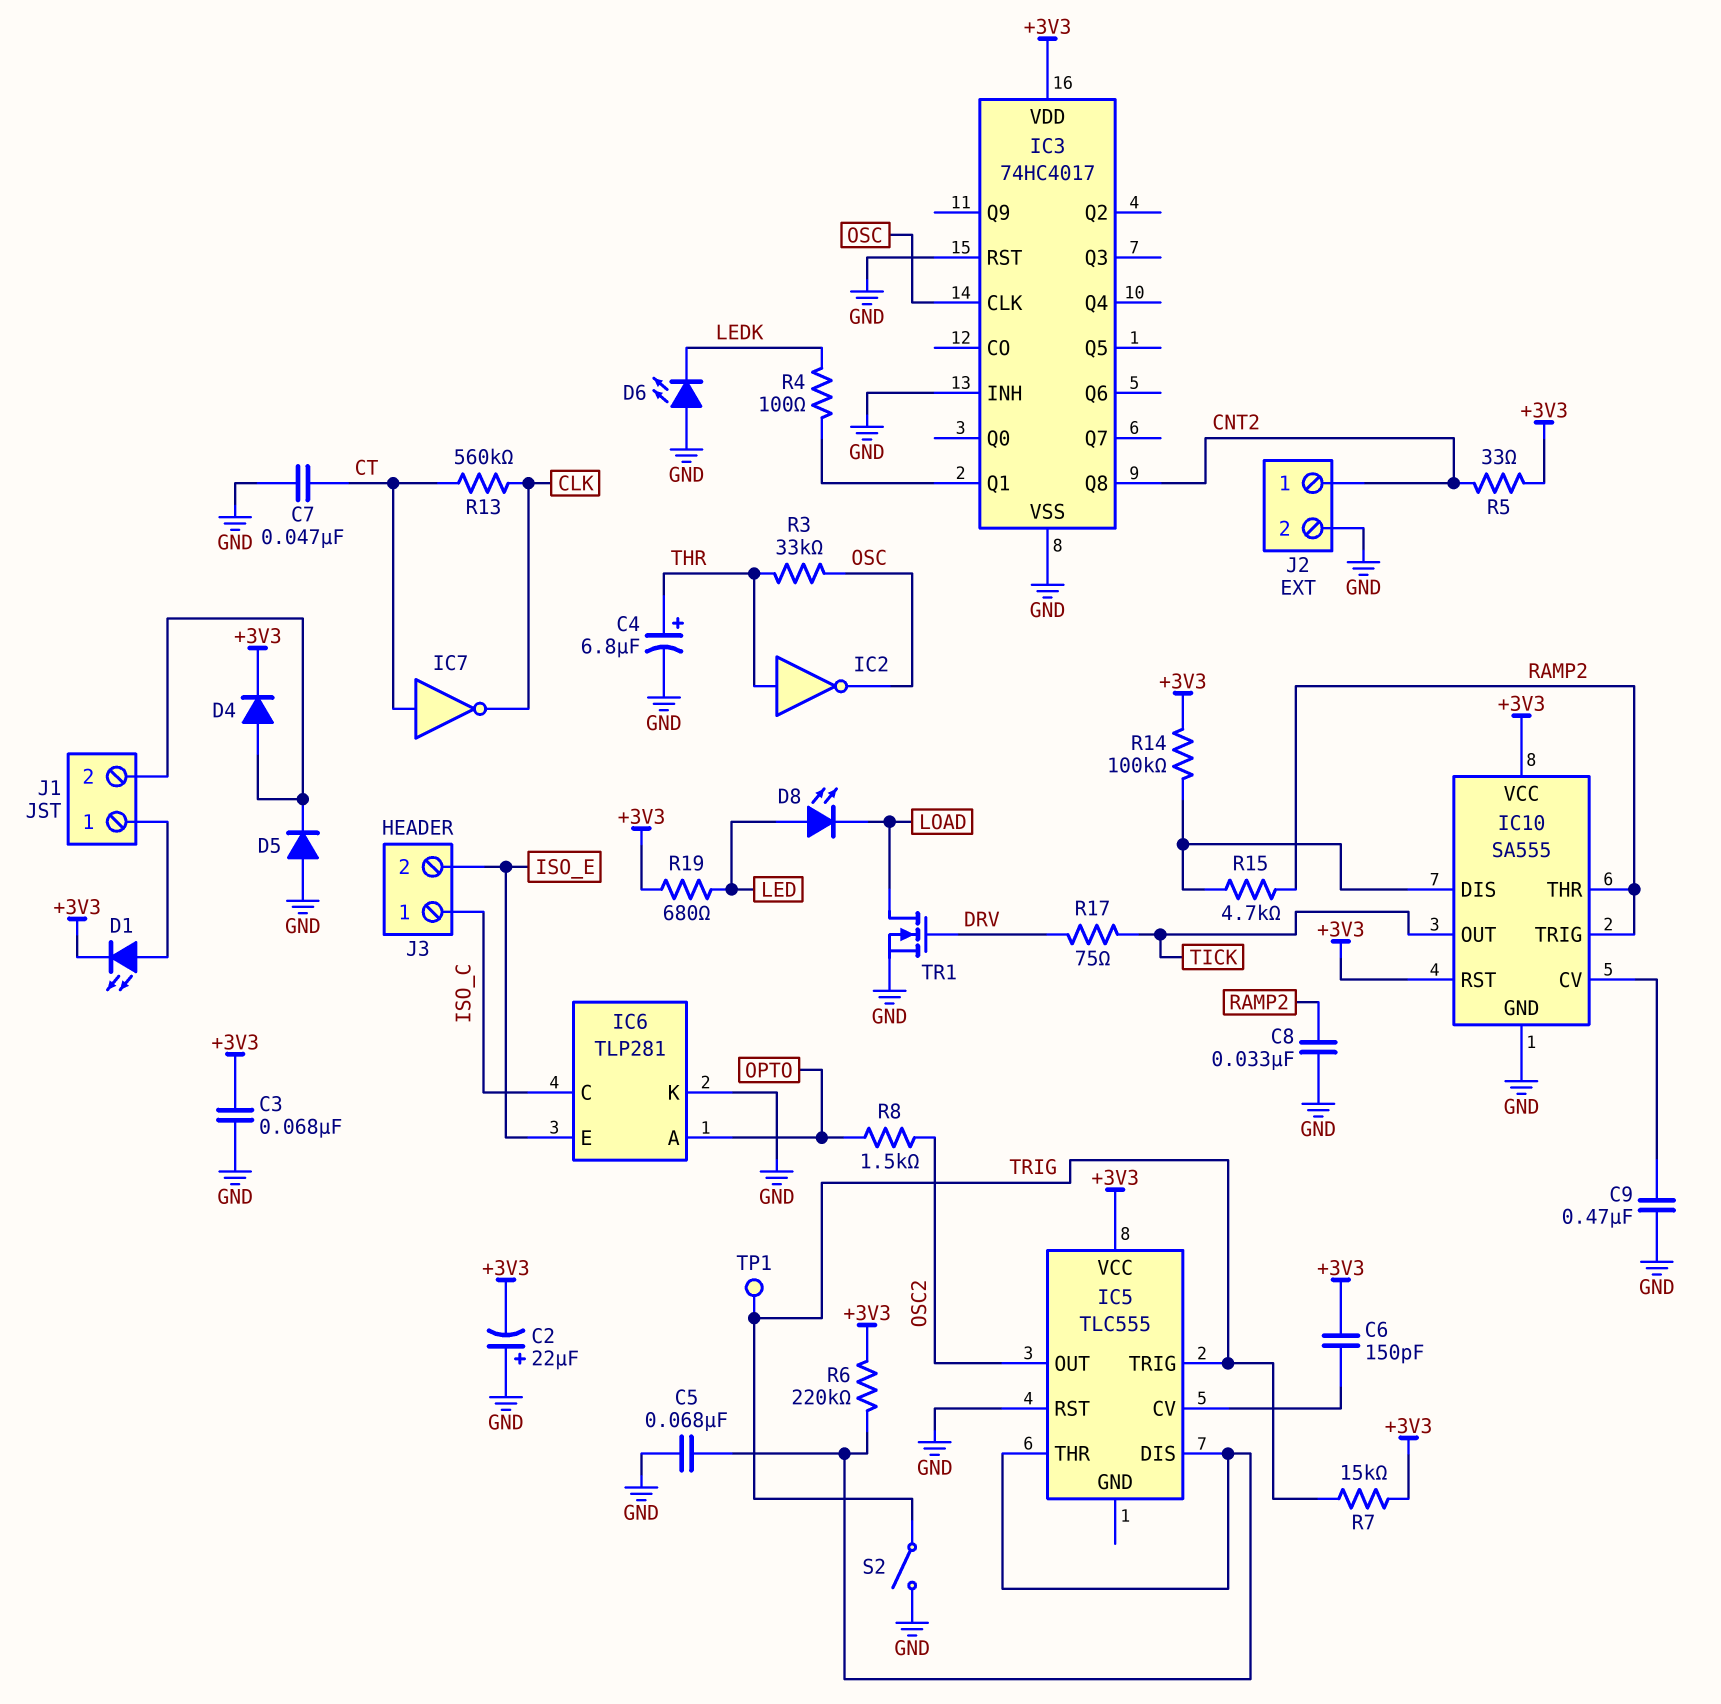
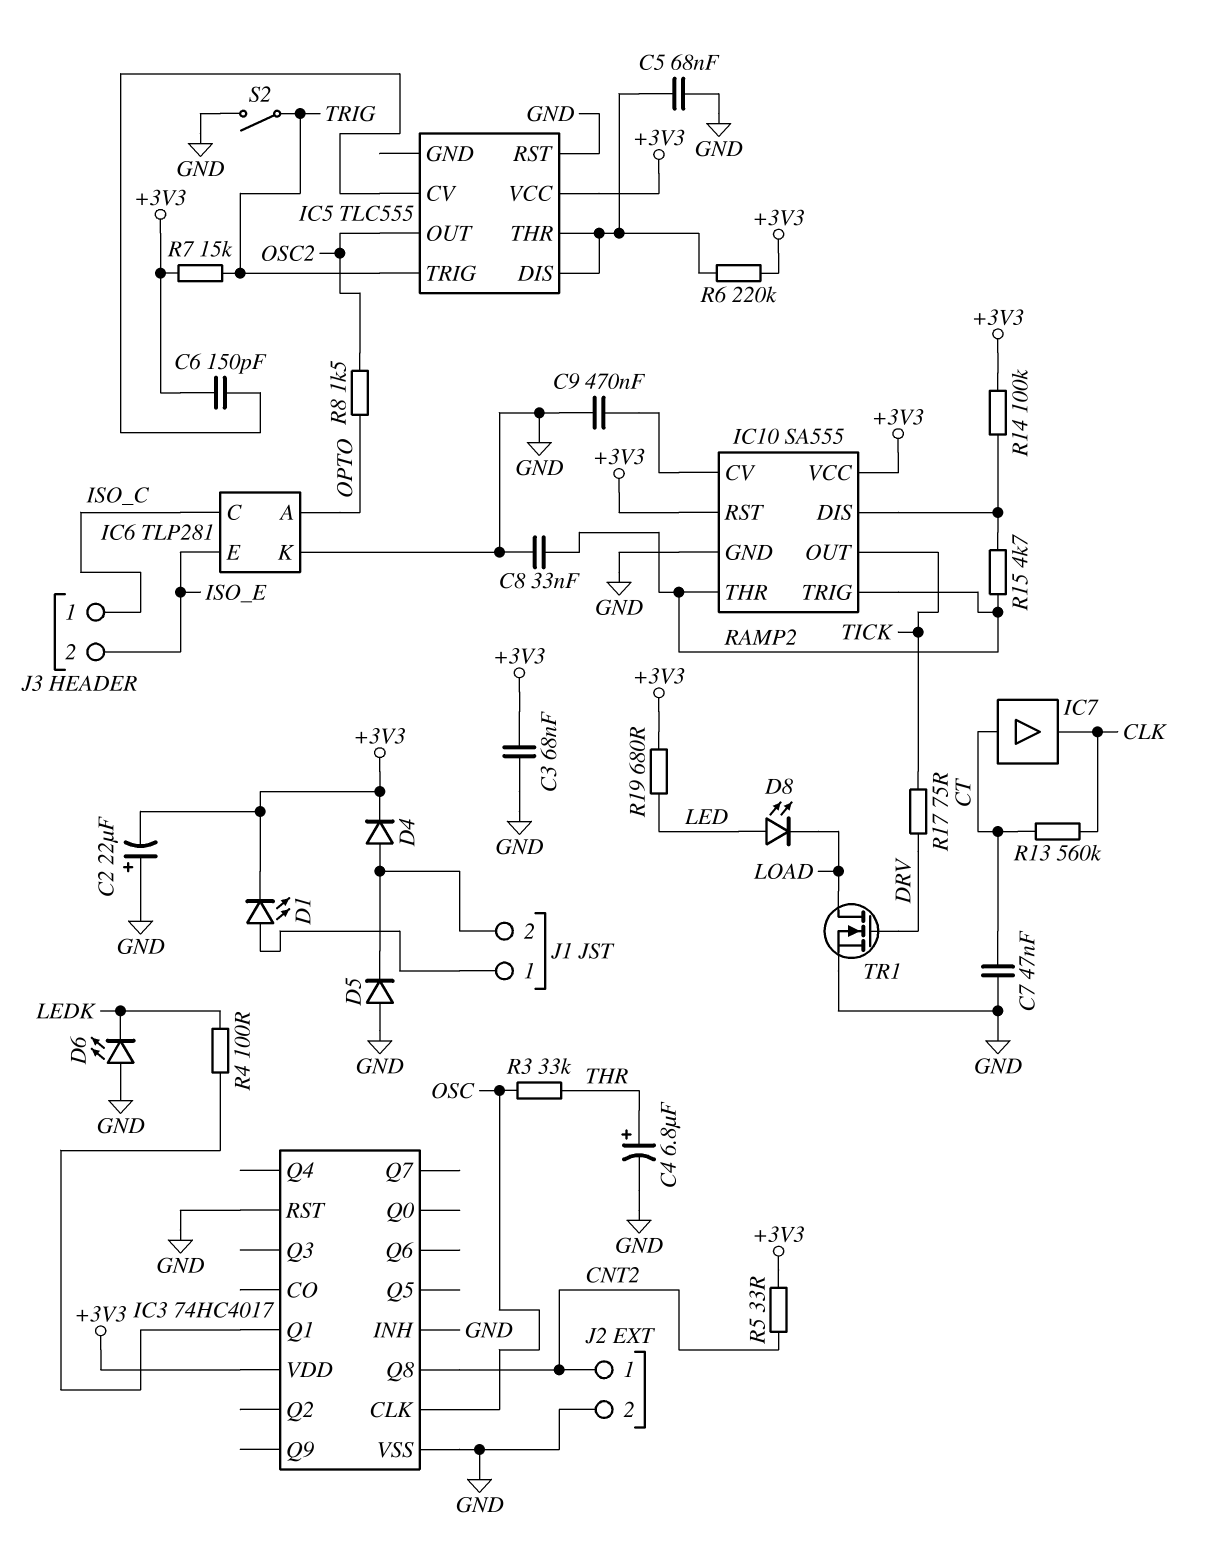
IC2: NOT (in THR, out OSC) -> none
IC7: NOT (in CT, out CLK) -> buffer (in CT, out CLK)
TP1: test point (TRIG) -> none

